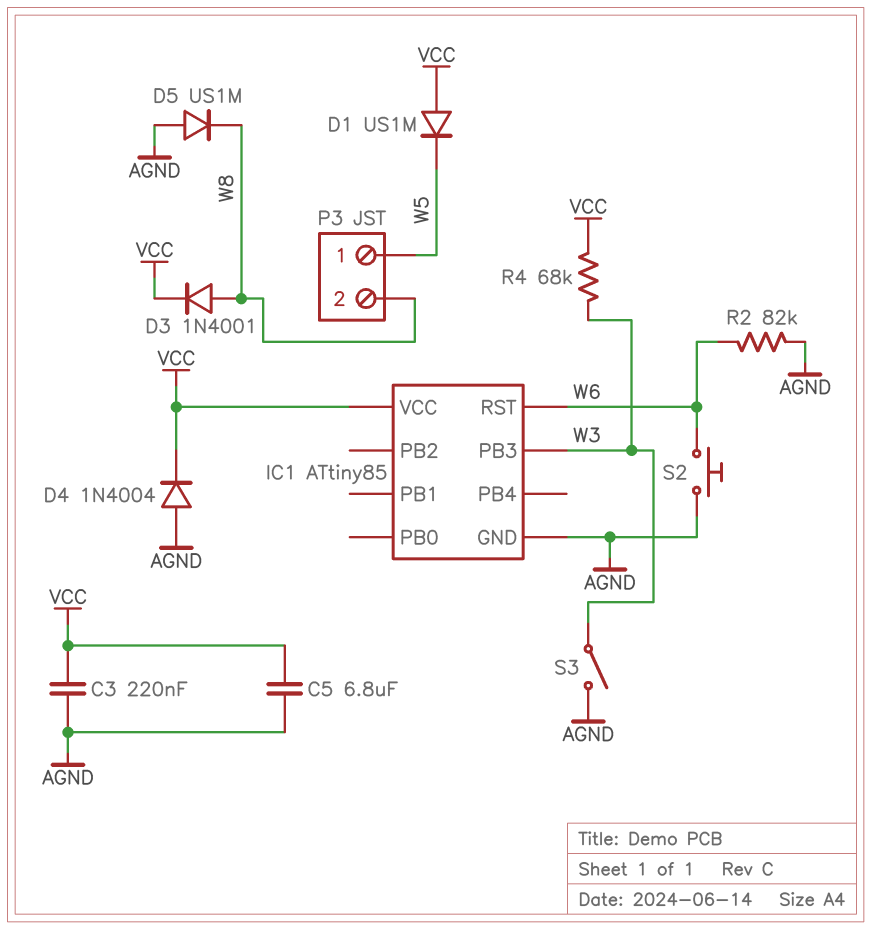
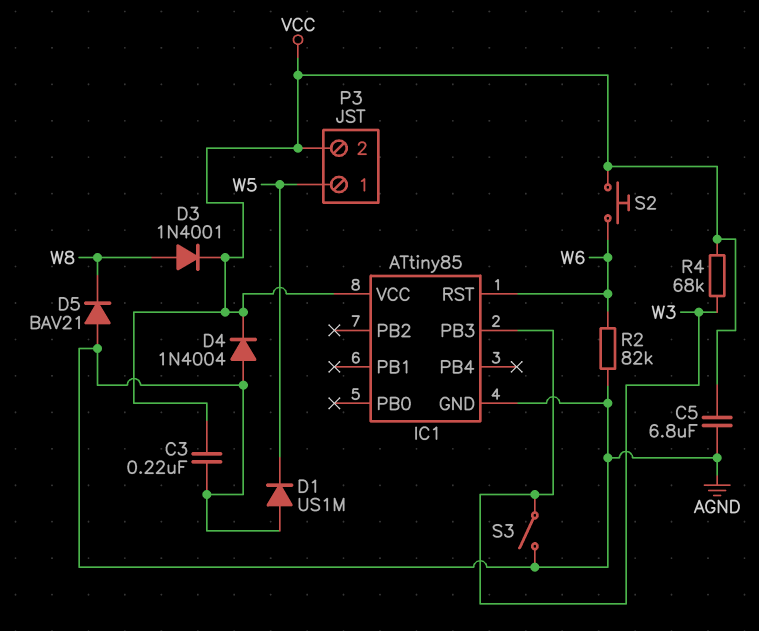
D1: diode US1M (A VCC, K W5) -> diode US1M (A AGND, K W5)
D5: diode US1M (A AGND, K W8) -> diode BAV21 (A AGND, K W8)
P3 pin 2: W8 -> VCC
S2: button (AGND, W6) -> button (VCC, W6)

